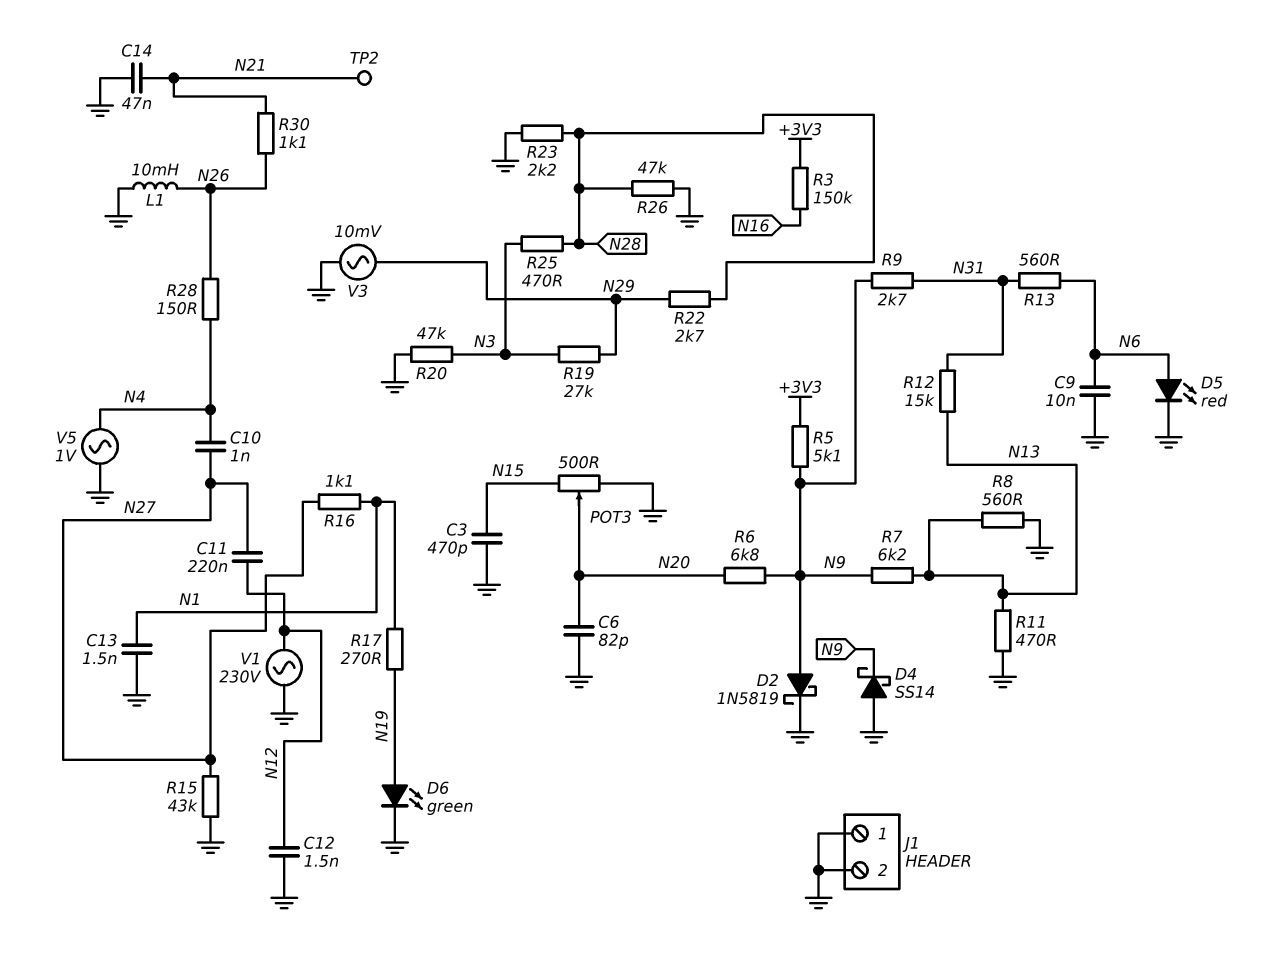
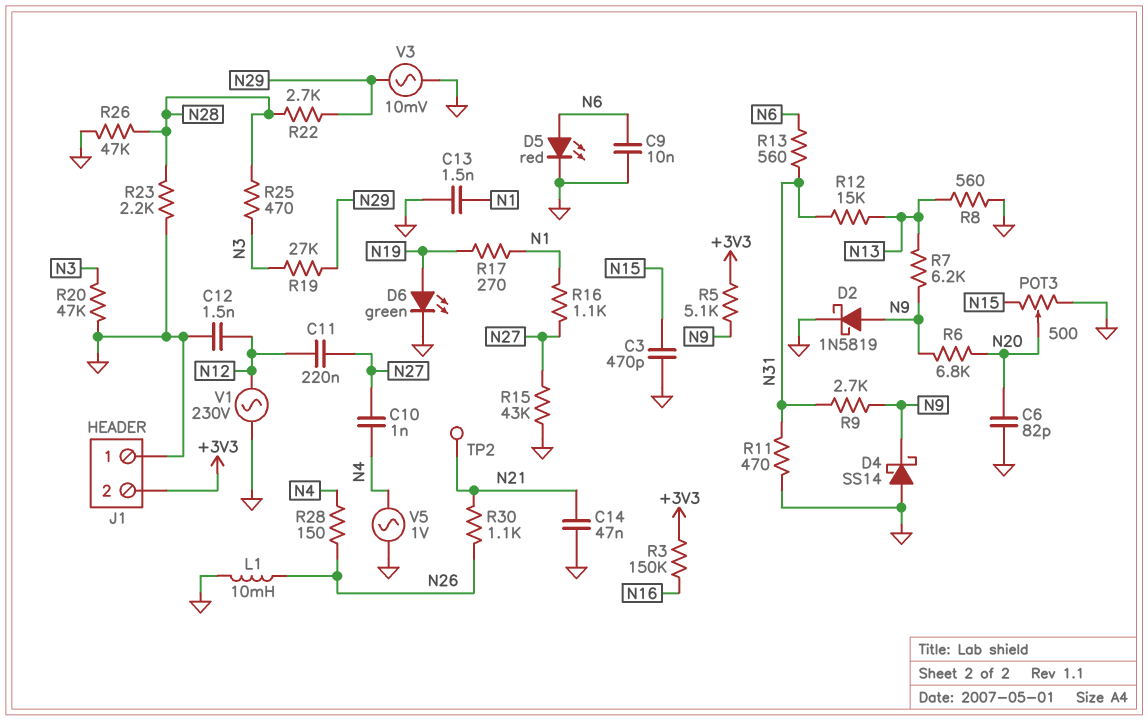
J1 pin 2: GND -> +3V3
R11: 470 (GND, N13) -> 470 (GND, N31)

